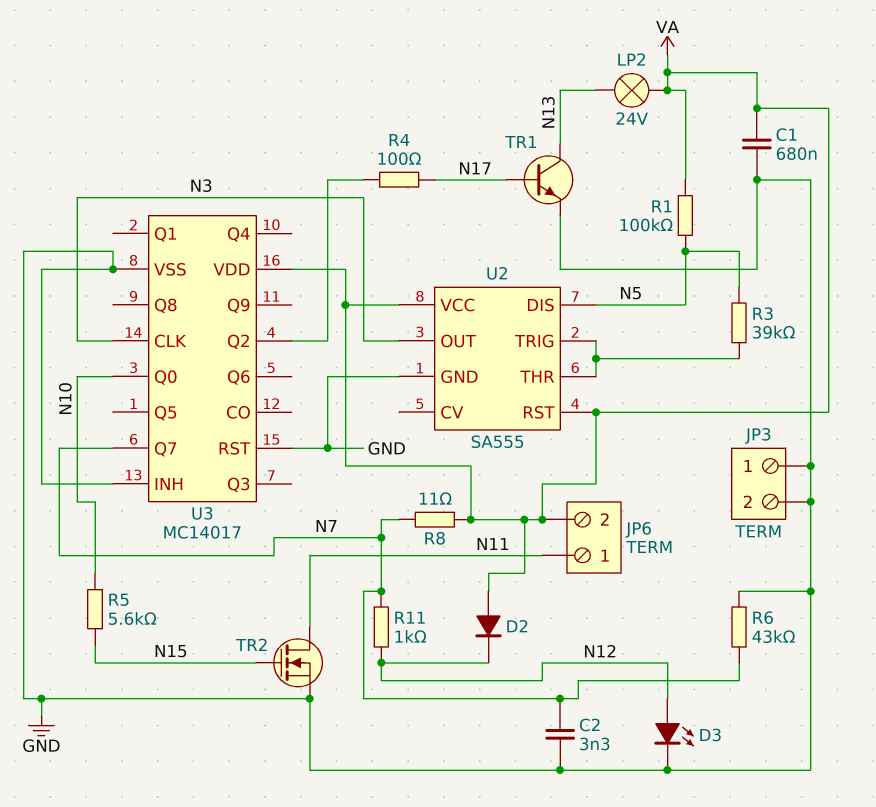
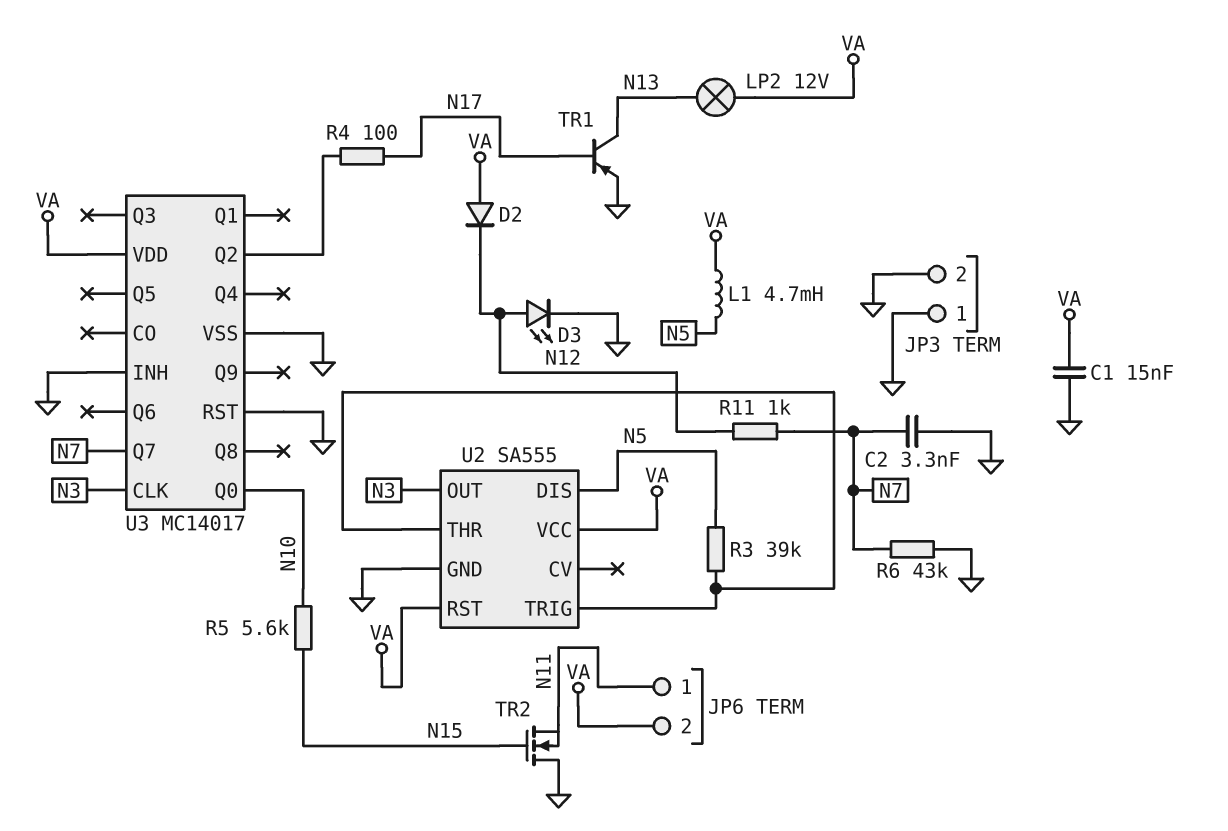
C1: 680nF (GND, VA) -> 15nF (GND, VA)
L1: none -> 4.7mH (N5, VA)
LP2: lamp 24V (N13, VA) -> lamp 12V (N13, VA)
R1: 100k (N5, VA) -> none
R8: 11 (N7, VA) -> none
TR1: NPN (B N17, C N13, E GND) -> PNP (B N17, C N13, E GND)
TR2: NMOS (G N15, D N11, S GND) -> NMOS (G N15, D GND, S N11)

